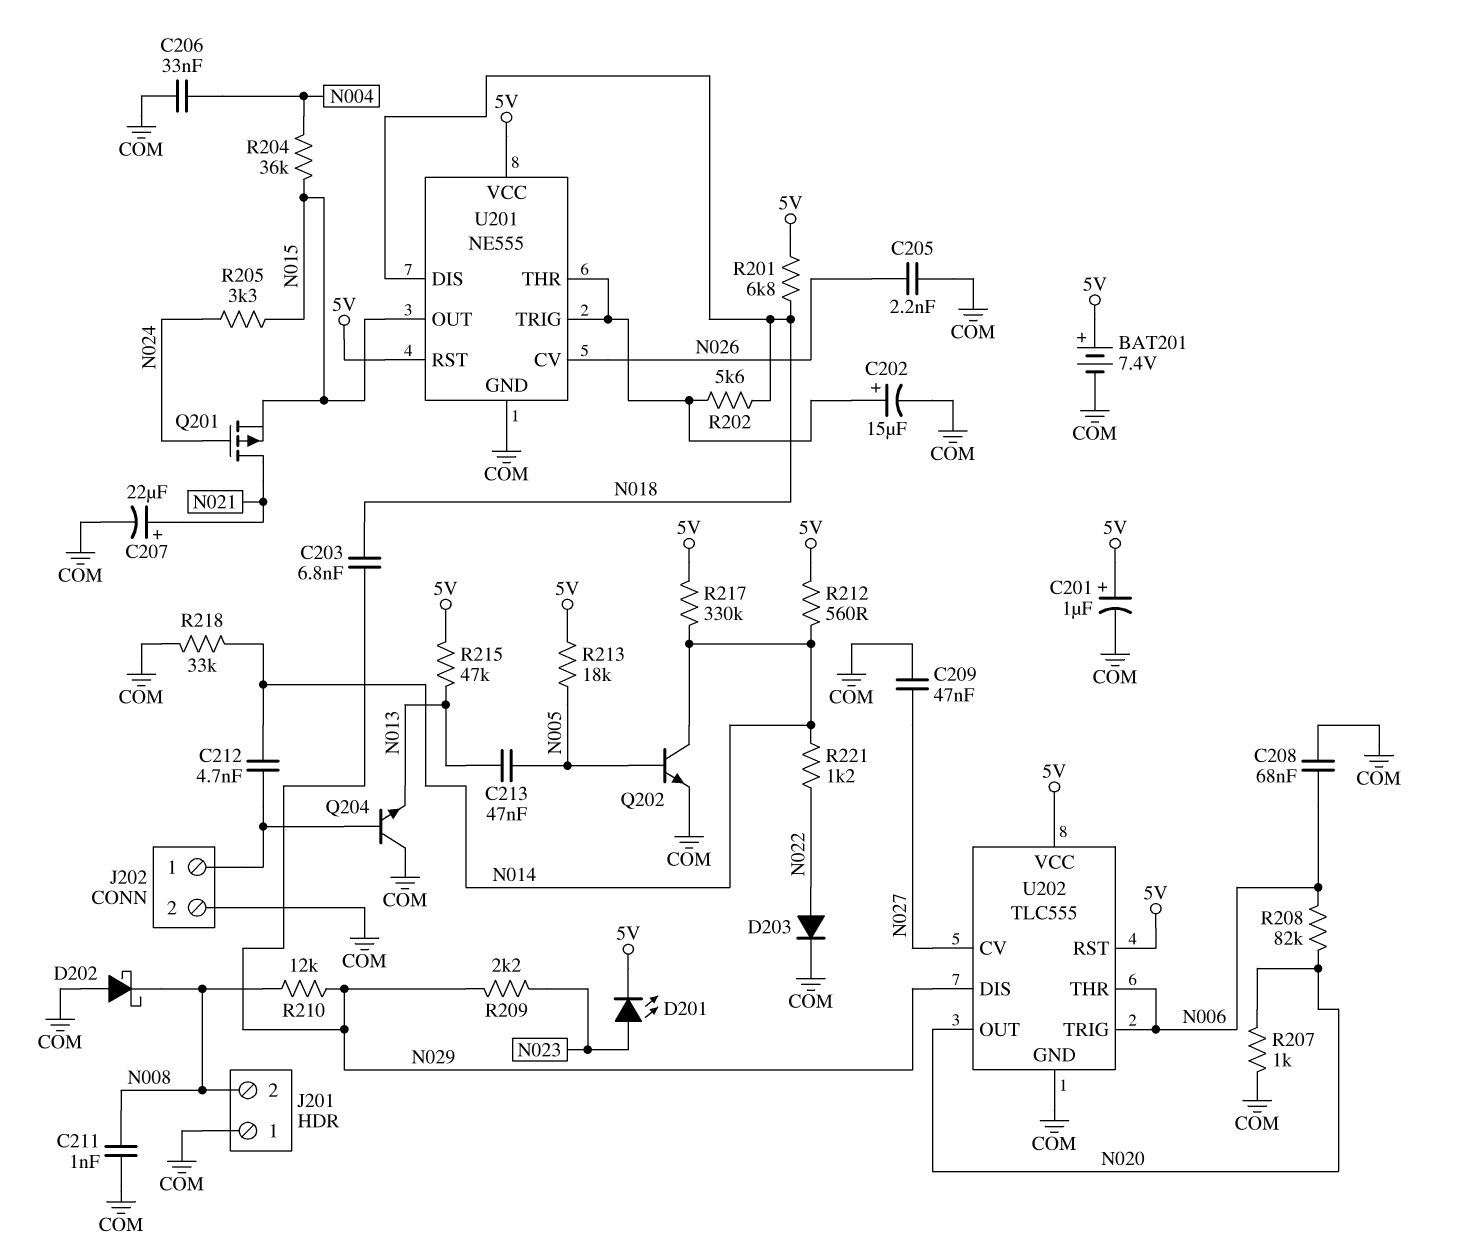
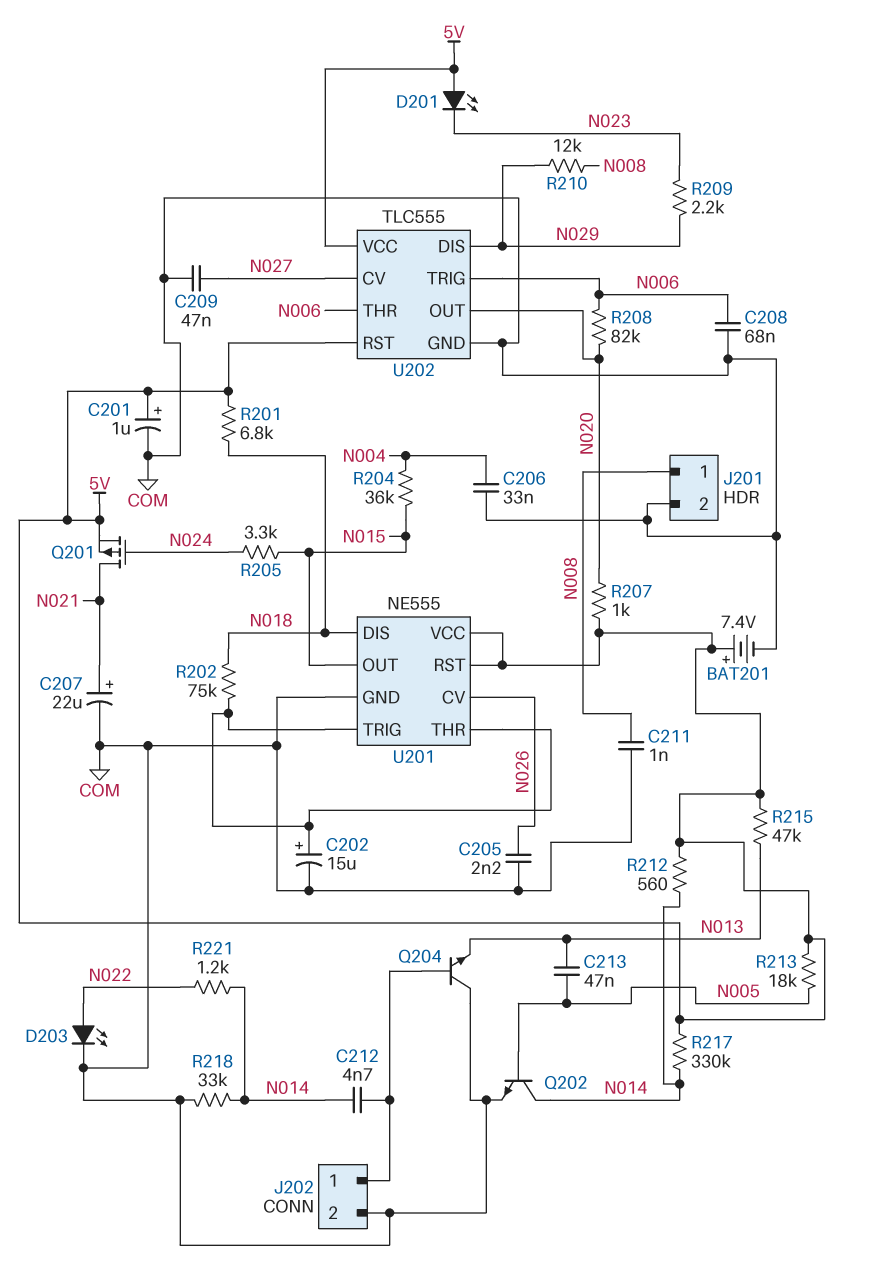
C203: 6.8nF (N018, N029) -> none
D201: LED (A N023, K 5V) -> LED (A 5V, K N023)
D202: schottky (A COM, K N008) -> none
D203: diode (A N022, K COM) -> LED (A N022, K COM)
J201 pin 1: COM -> N008
J201 pin 2: N008 -> COM
Q201: PMOS (G N024, D N021, S N015) -> PMOS (G N024, D N021, S 5V)
R202: 5.6k (N018, U201/THR) -> 75k (N018, U201/THR)
R207: 1k (COM, N020) -> 1k (5V, N020)

